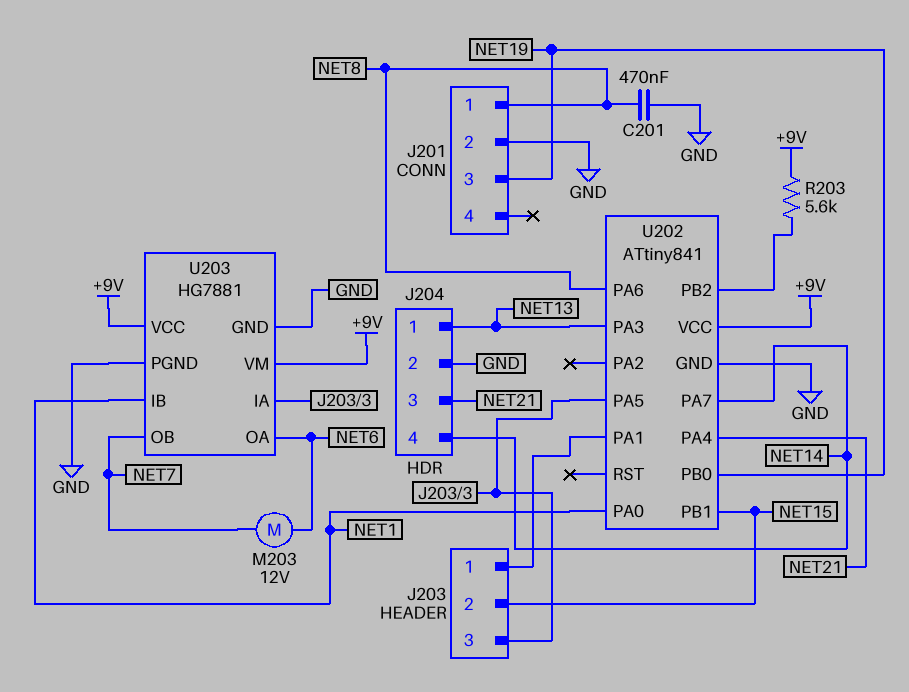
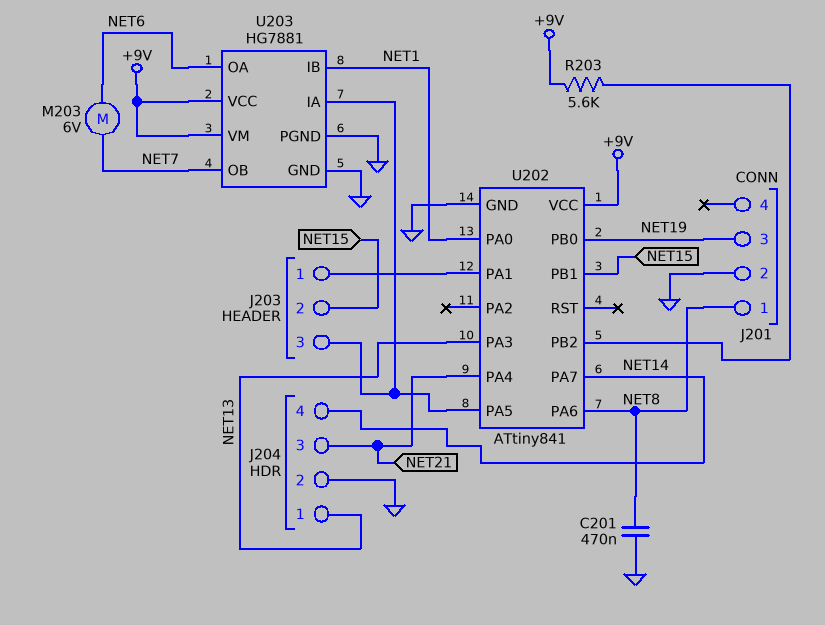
M203: motor 12V (NET6, NET7) -> motor 6V (NET6, NET7)

